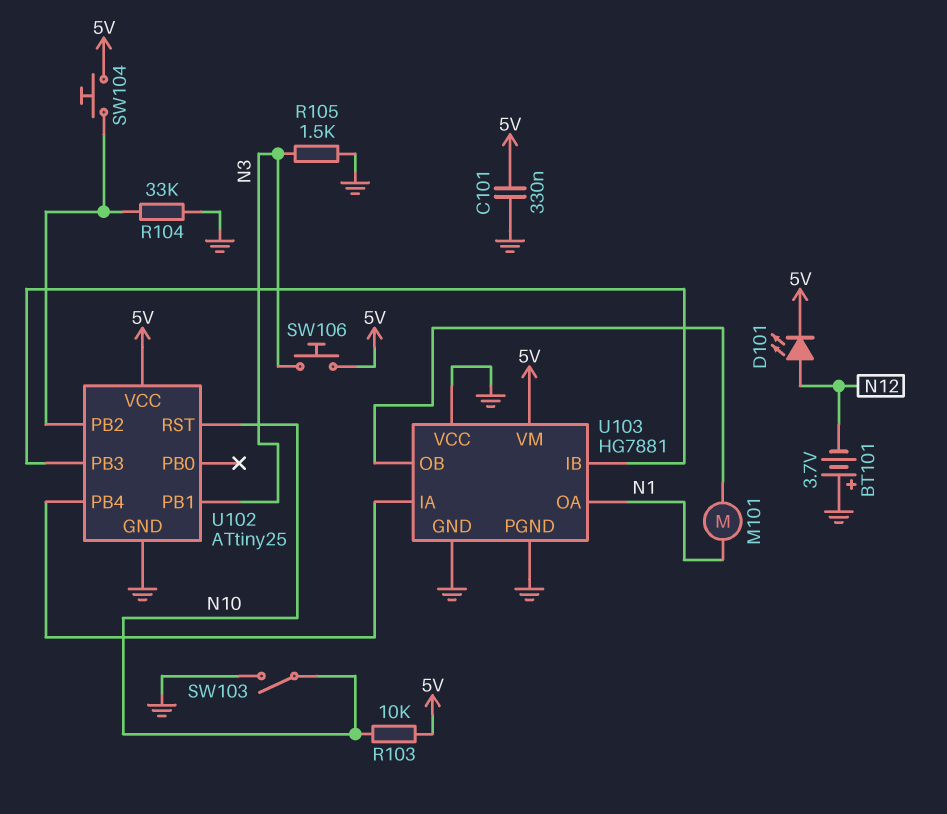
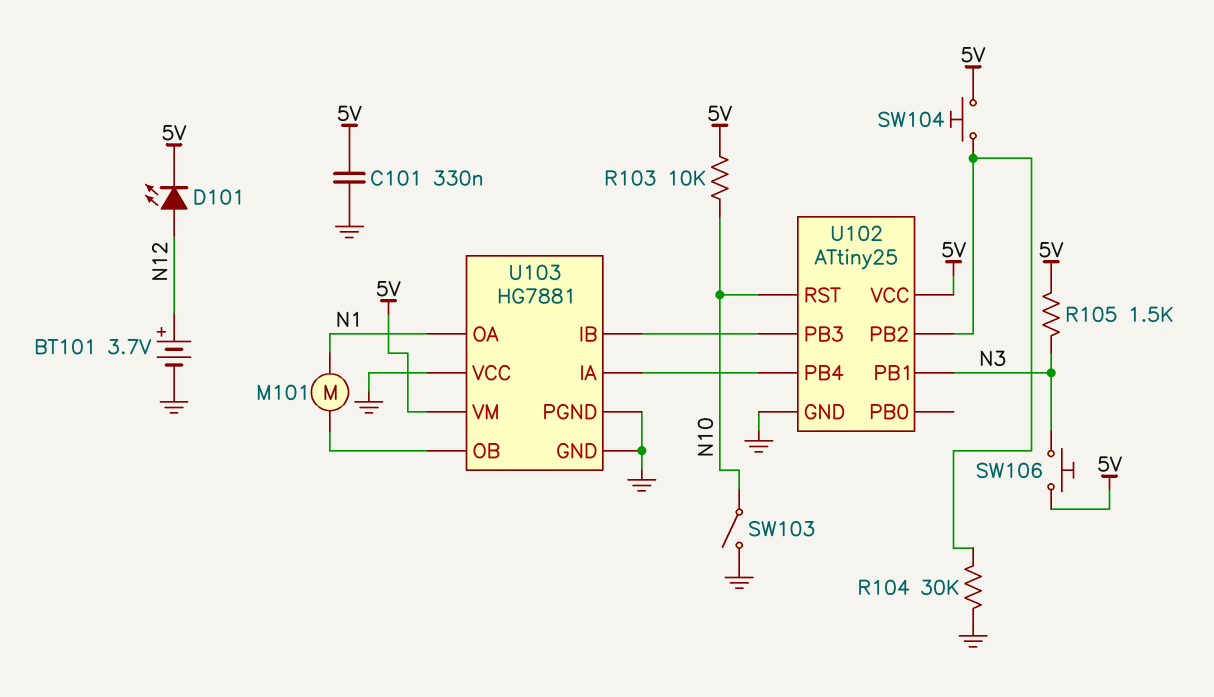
BT101: 3.7V (plus GND, minus N12) -> 3.7V (plus N12, minus GND)
R104: 33k (GND, U102/PB2) -> 30k (GND, U102/PB2)
R105: 1.5k (GND, N3) -> 1.5k (5V, N3)

